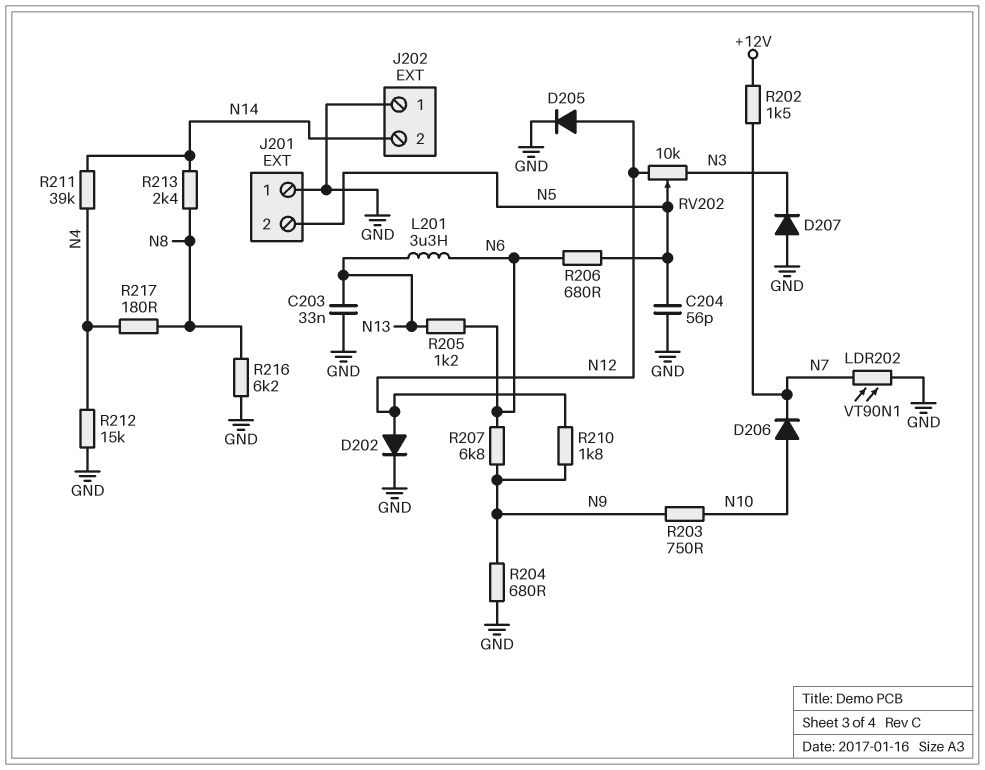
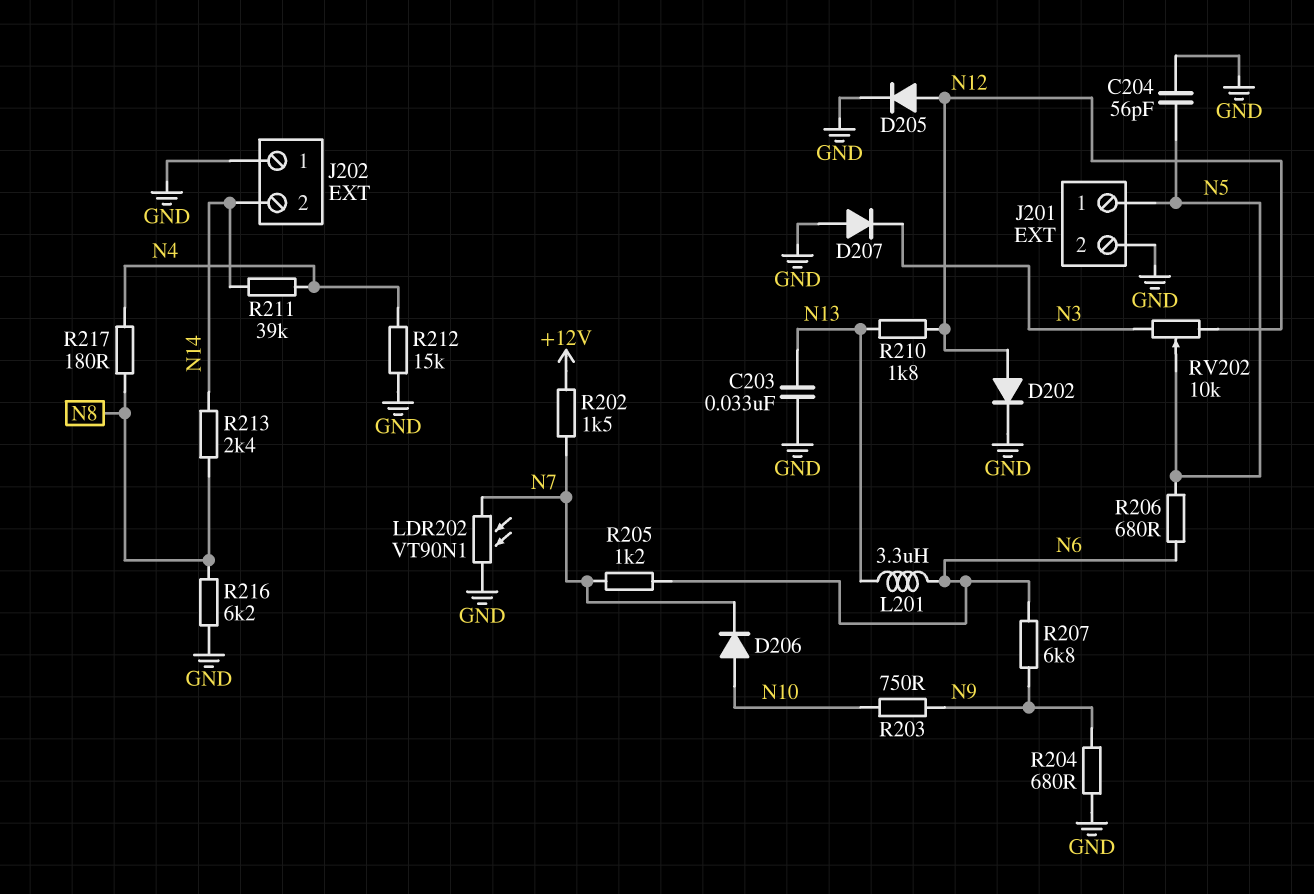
J201 pin 1: GND -> N5
J201 pin 2: N5 -> GND
R205: 1.2k (N6, N13) -> 1.2k (N6, N7)
R210: 1.8k (N9, N12) -> 1.8k (N12, N13)

